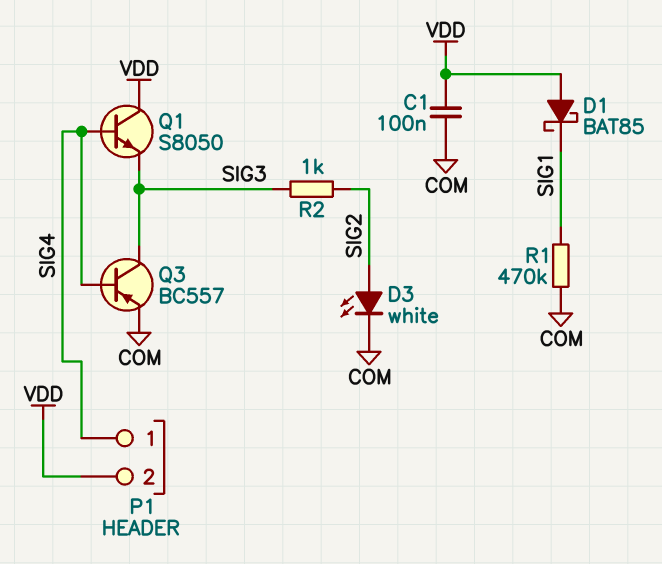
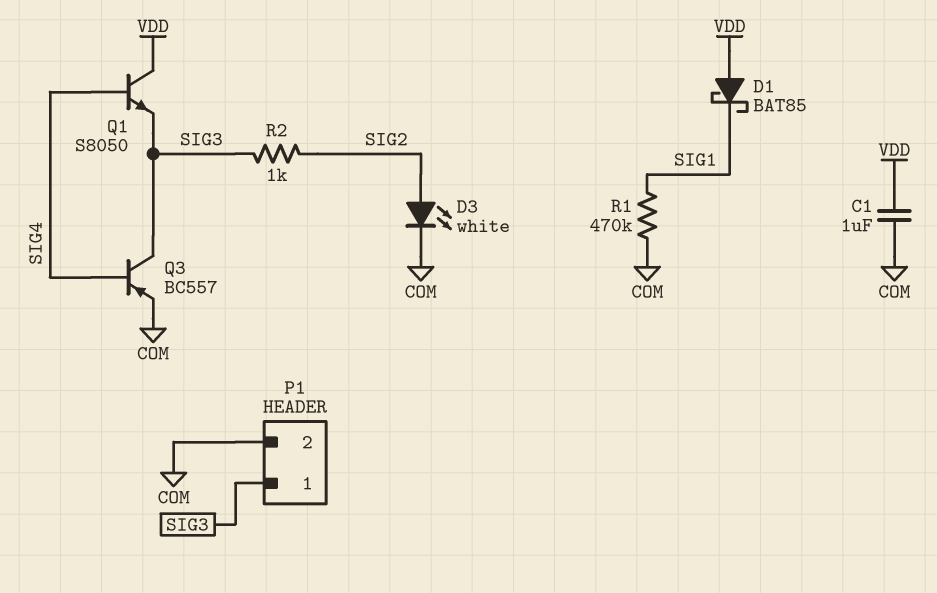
C1: 100nF (COM, VDD) -> 1uF (COM, VDD)
P1 pin 1: SIG4 -> SIG3
P1 pin 2: VDD -> COM

